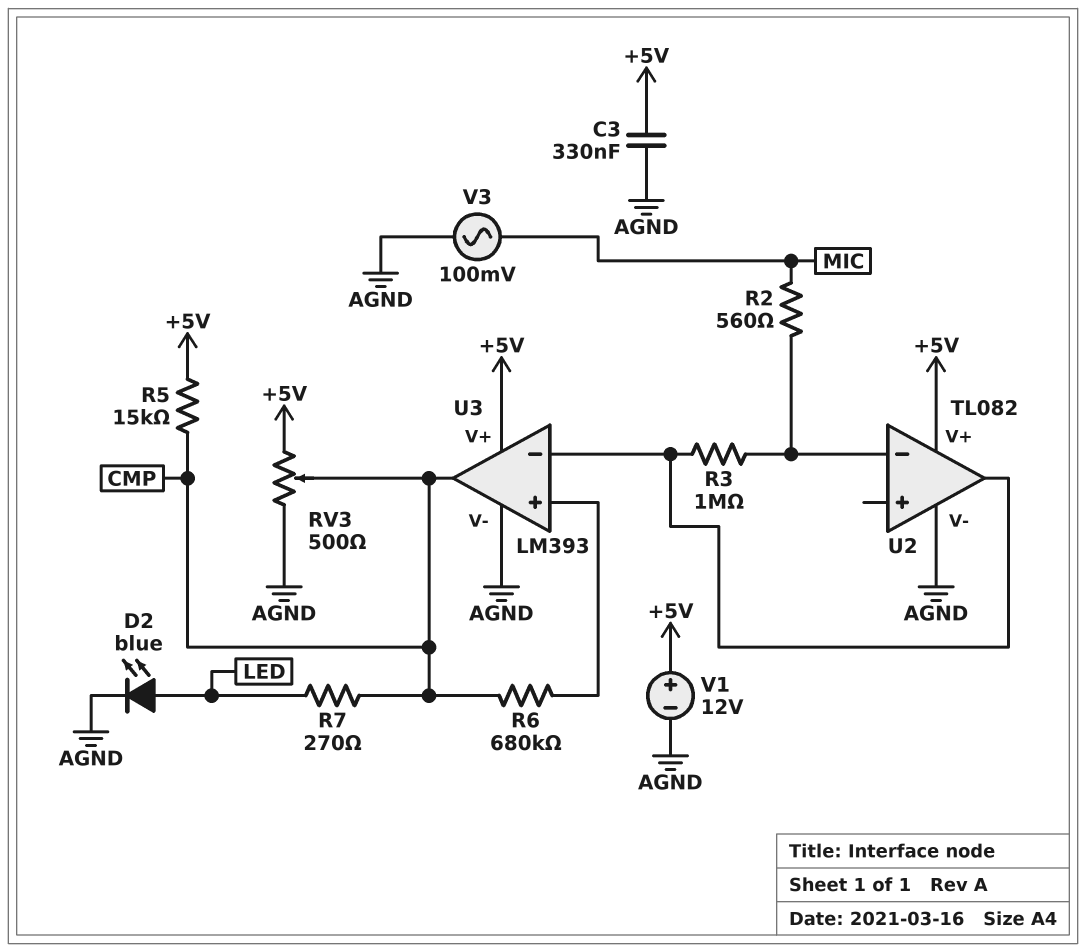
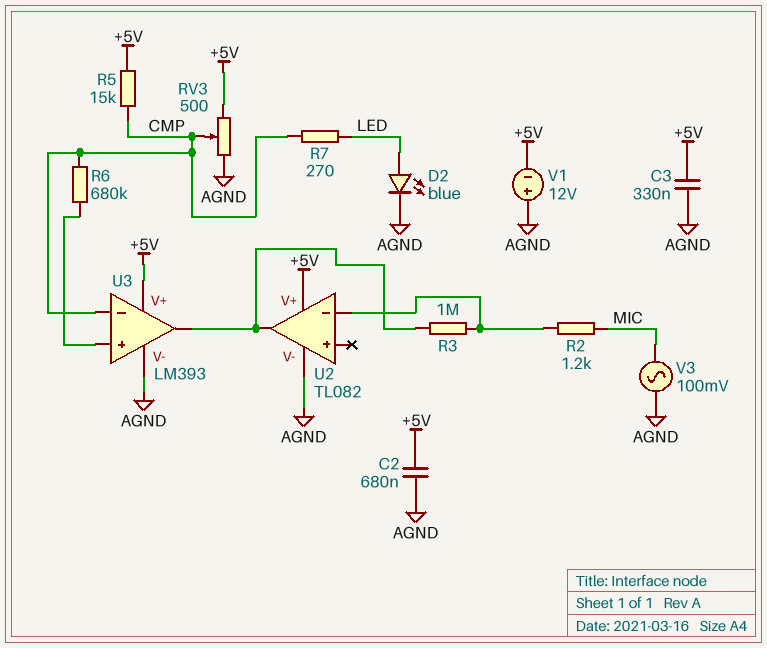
C2: none -> 680nF (+5V, AGND)
R2: 560 (MIC, U2/in-) -> 1.2k (MIC, U2/in-)
U3 pin in-: U2/out -> CMP
U3 pin out: CMP -> U2/out
V1: 12V (plus +5V, minus AGND) -> 12V (plus AGND, minus +5V)

